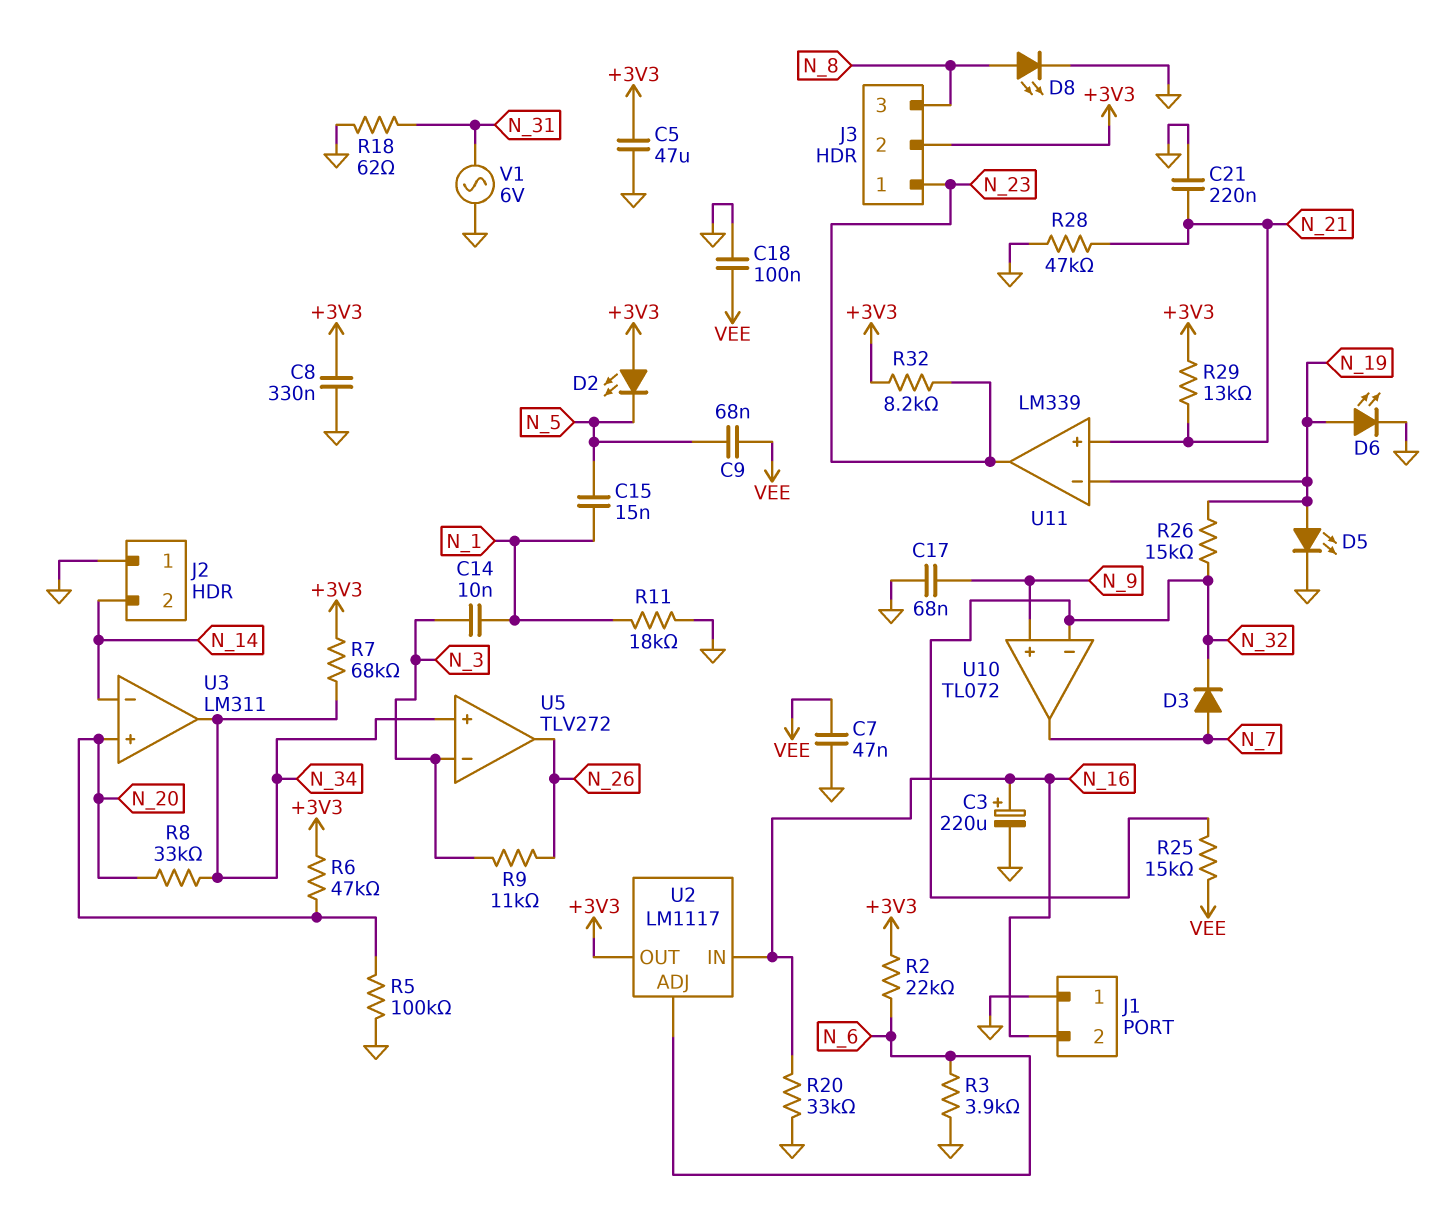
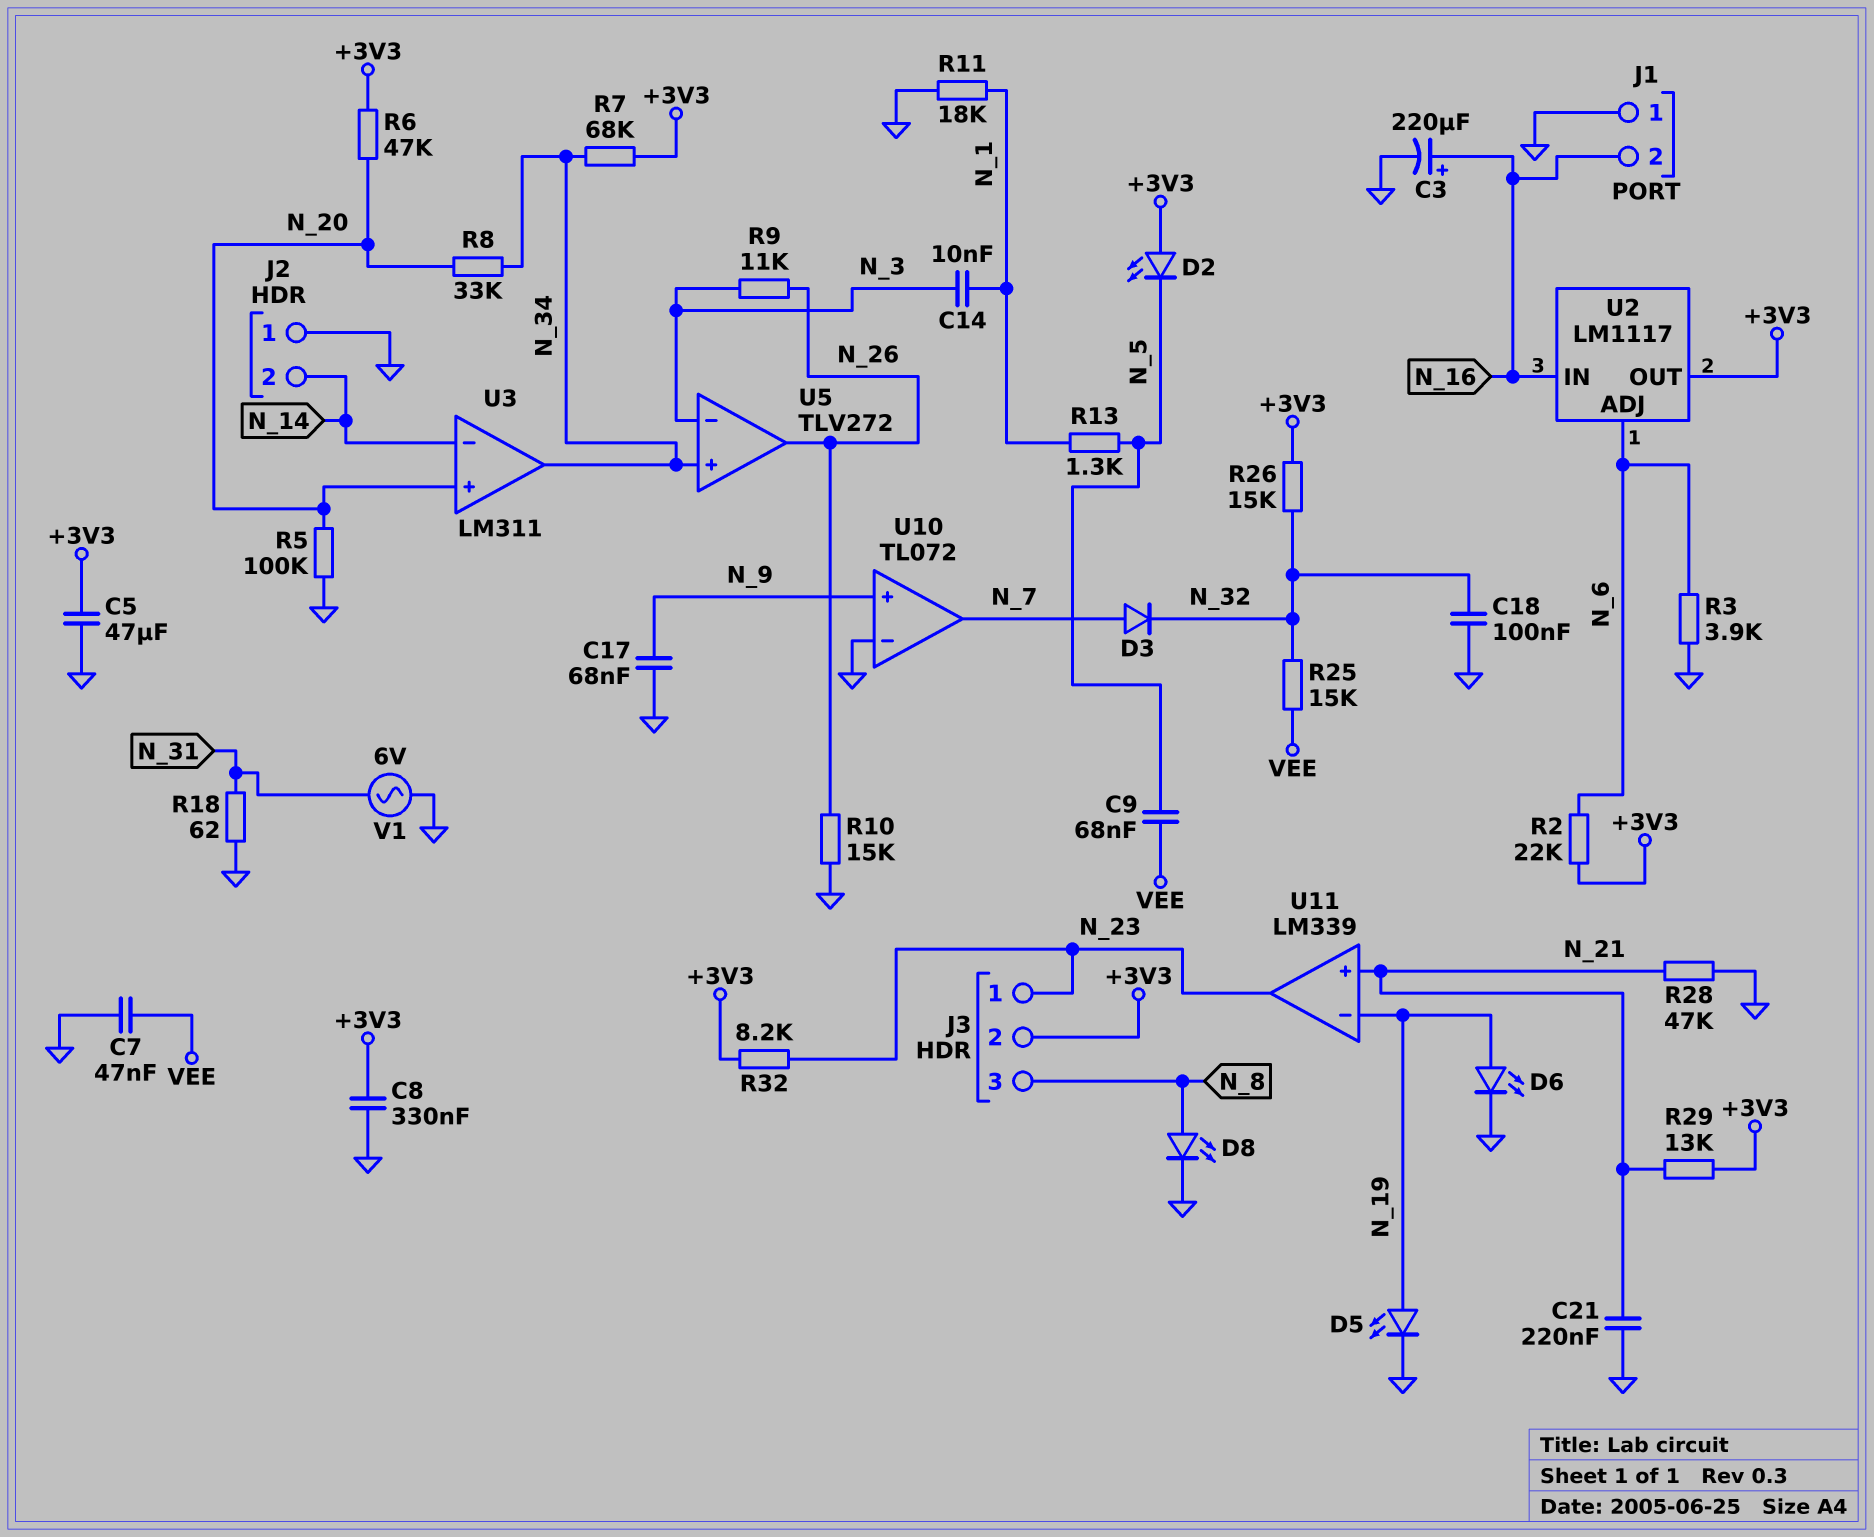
C15: 15nF (N_1, N_5) -> none
C18: 100nF (GND, VEE) -> 100nF (GND, N_32)
R10: none -> 15k (GND, N_26)
R13: none -> 1.3k (N_1, N_5)
R20: 33k (GND, N_16) -> none
R26: 15k (N_19, N_32) -> 15k (+3V3, N_32)
U10 pin in-: N_32 -> GND

